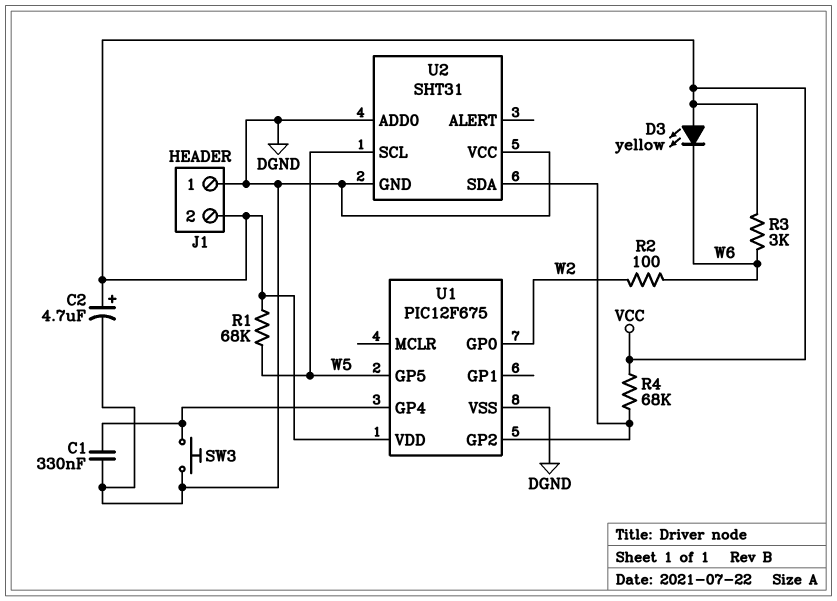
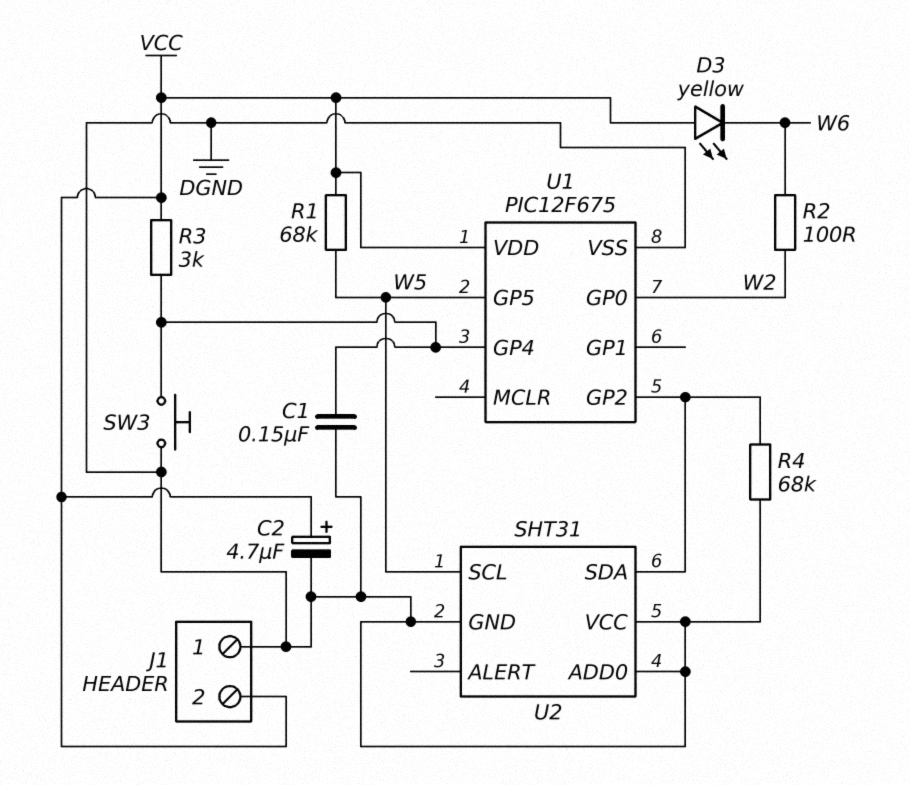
C1: 330nF (DGND, U1/GP4) -> 150nF (DGND, U1/GP4)
R3: 3k (VCC, W6) -> 3k (U1/GP4, VCC)
R4: 68k (U1/GP2, VCC) -> 68k (DGND, U1/GP2)

